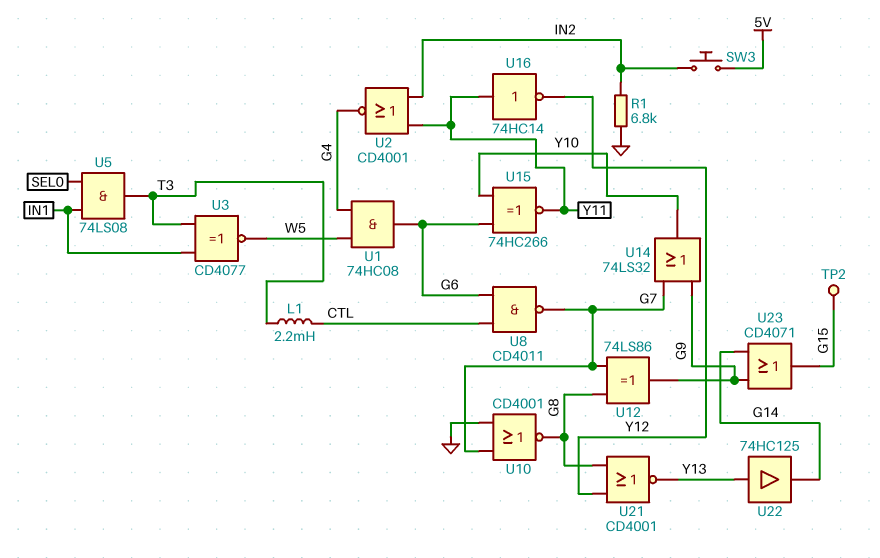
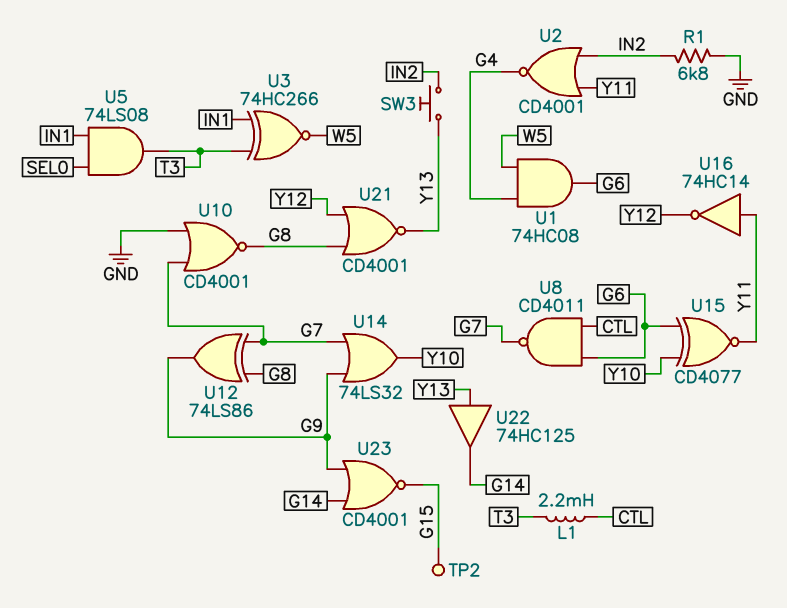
SW3: button (5V, IN2) -> button (IN2, Y13)
U3: XNOR CD4077 (in IN1, in T3, out W5) -> XNOR 74HC266 (in IN1, in T3, out W5)
U15: XNOR 74HC266 (in G6, in Y10, out Y11) -> XNOR CD4077 (in G6, in Y10, out Y11)
U23: OR CD4071 (in G9, in G14, out G15) -> NOR CD4001 (in G9, in G14, out G15)

